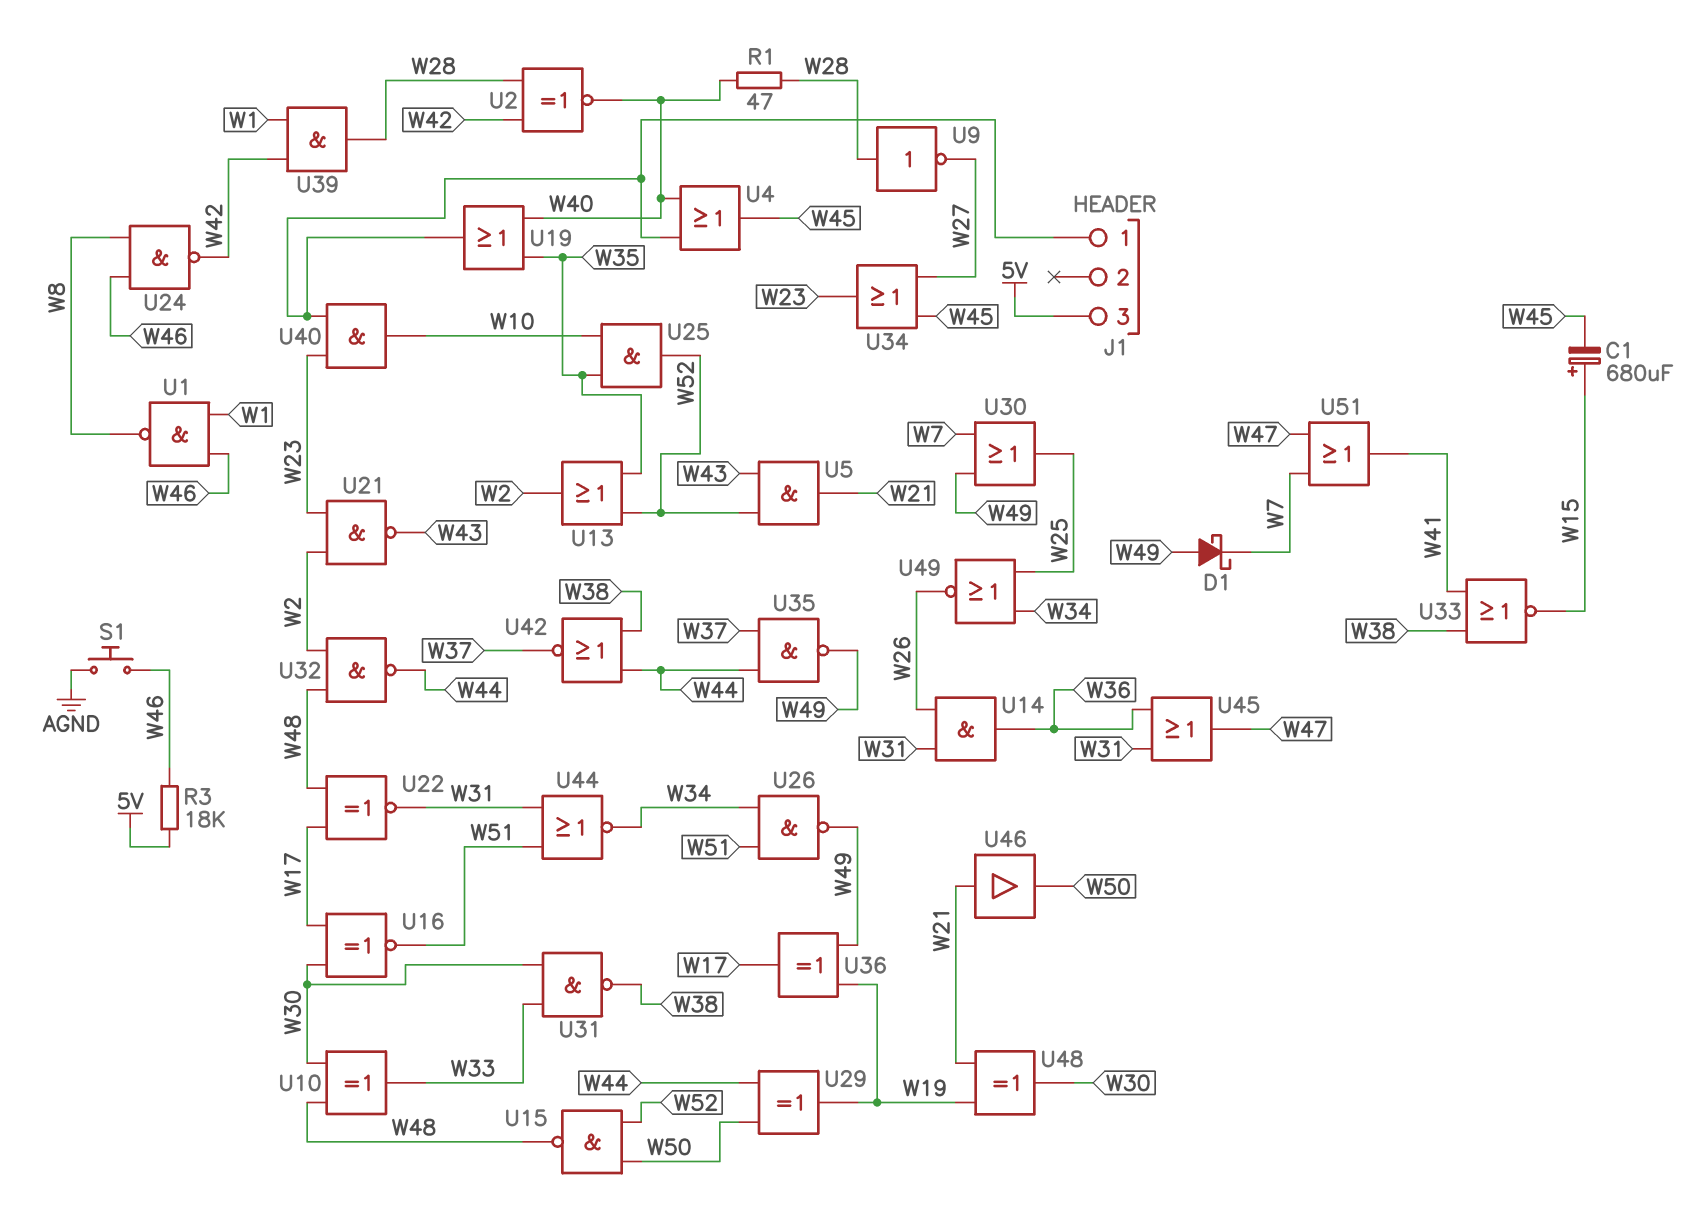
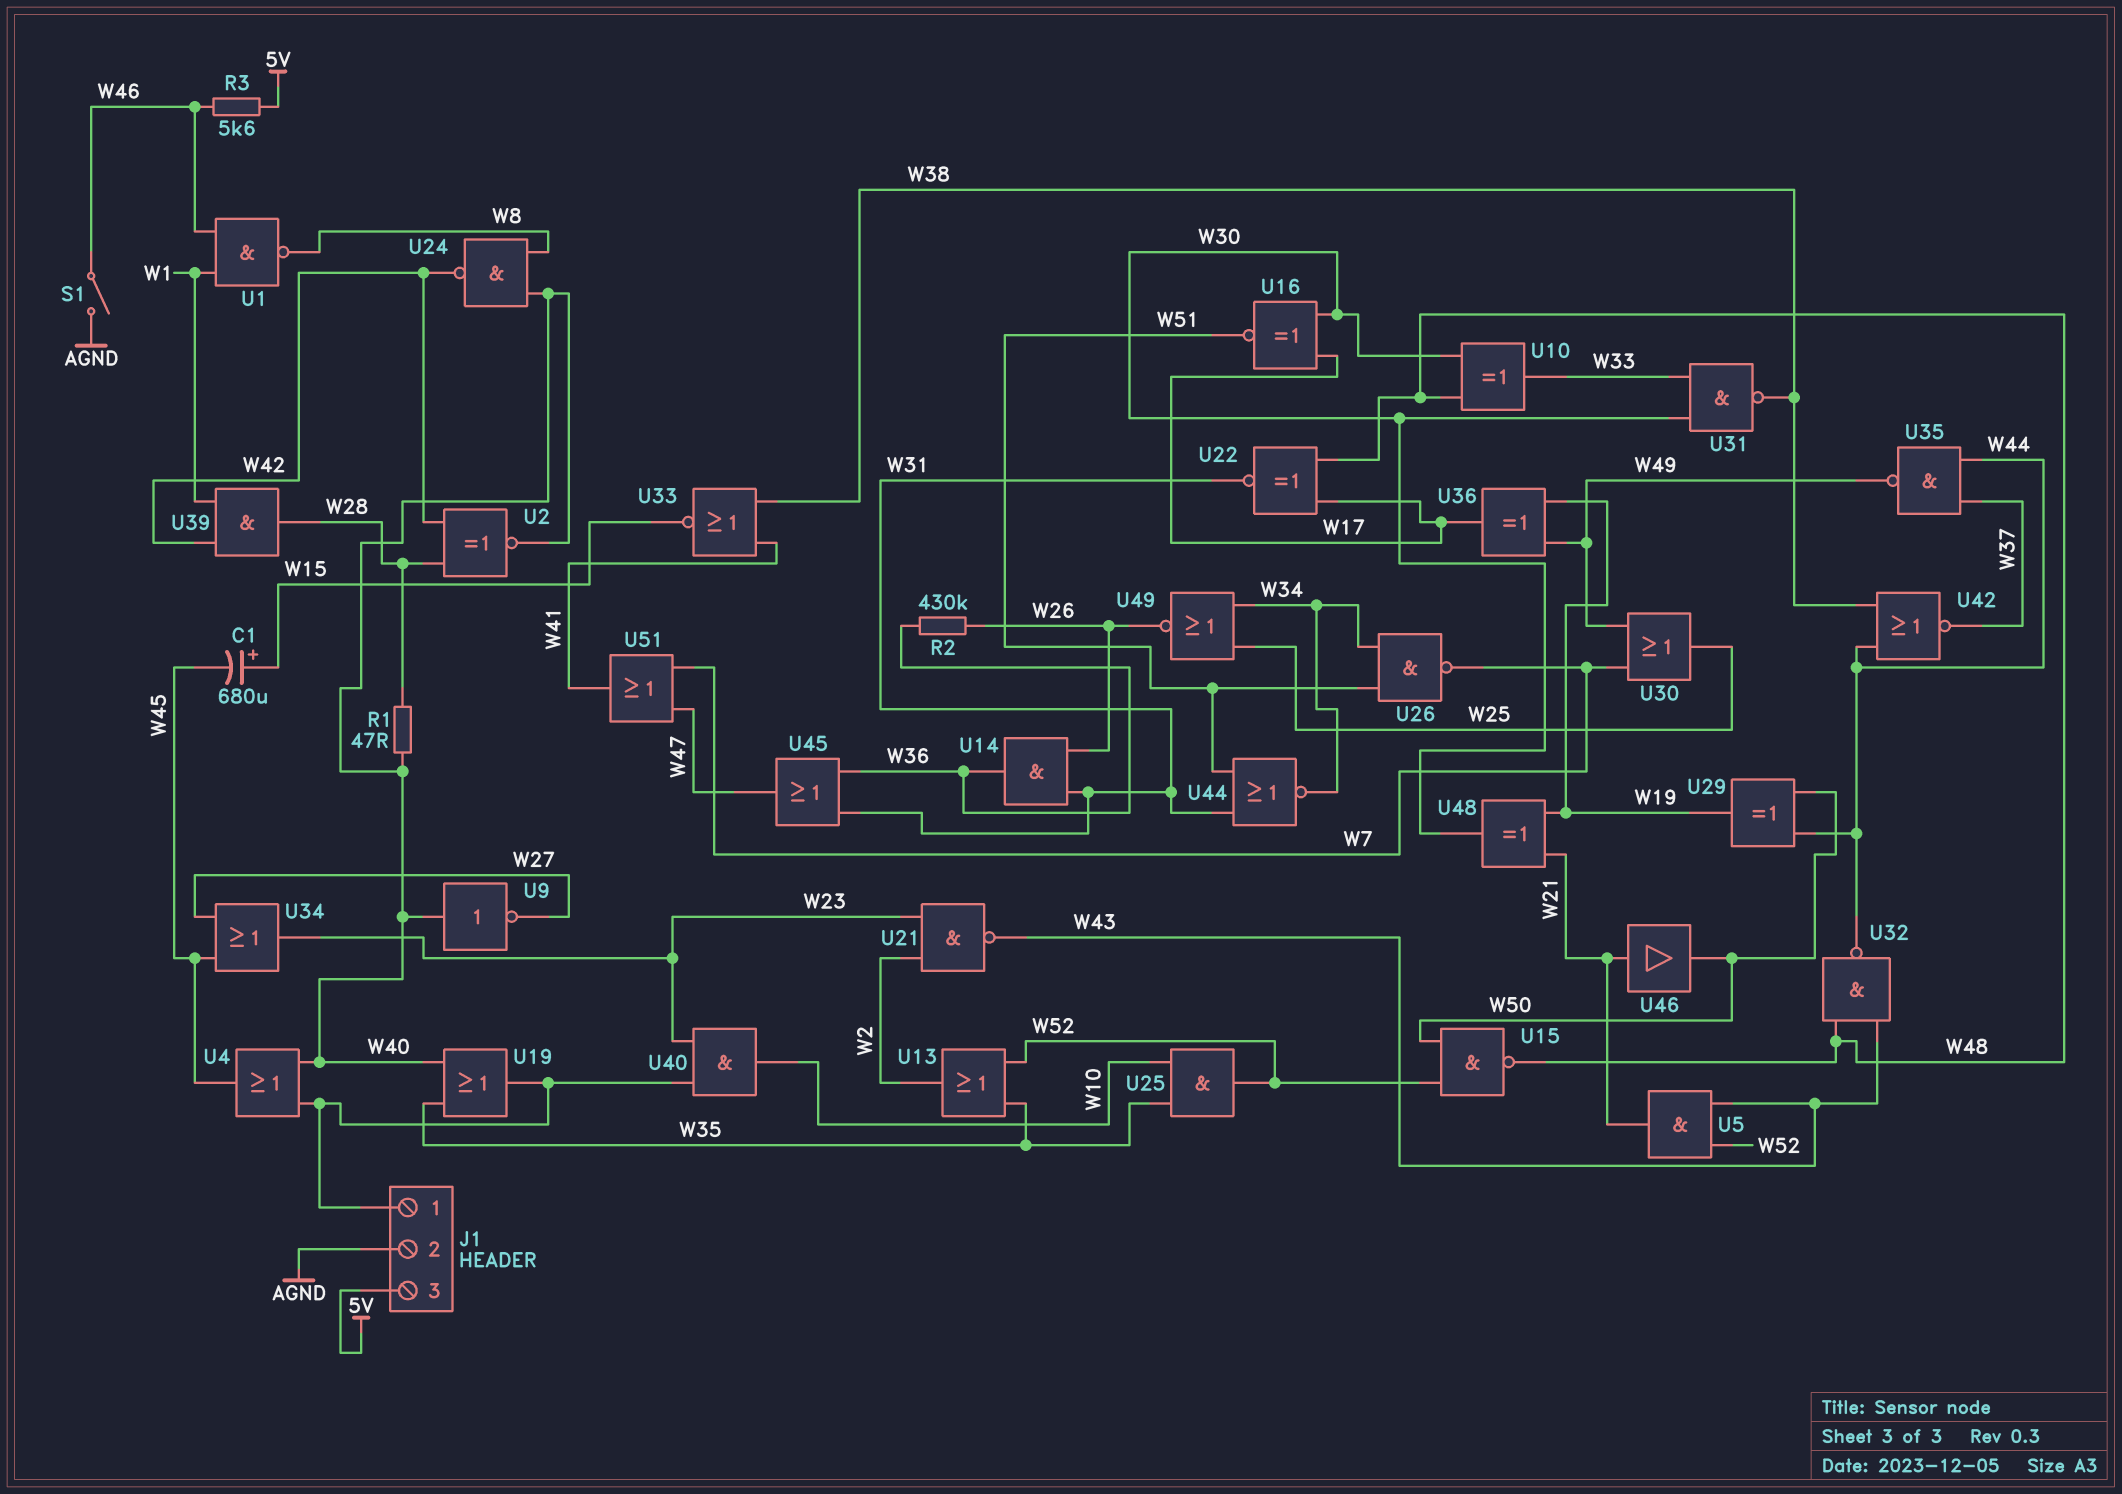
D1: schottky (A W49, K W7) -> none
J1 pin 2: none -> AGND
R2: none -> 430k (W26, W36)
R3: 18k (5V, W46) -> 5.6k (5V, W46)
S1: button (AGND, W46) -> switch (AGND, W46)
U9: NOT (in W28, out W27) -> NOT (in W40, out W27)
U24: NAND (in W8, in W46, out W42) -> NAND (in W8, in W40, out W42)
U26: NAND (in W34, in W51, out W49) -> NAND (in W34, in W51, out W7)
U32: NAND (in W2, in W48, out W44) -> NAND (in W43, in W48, out W44)

